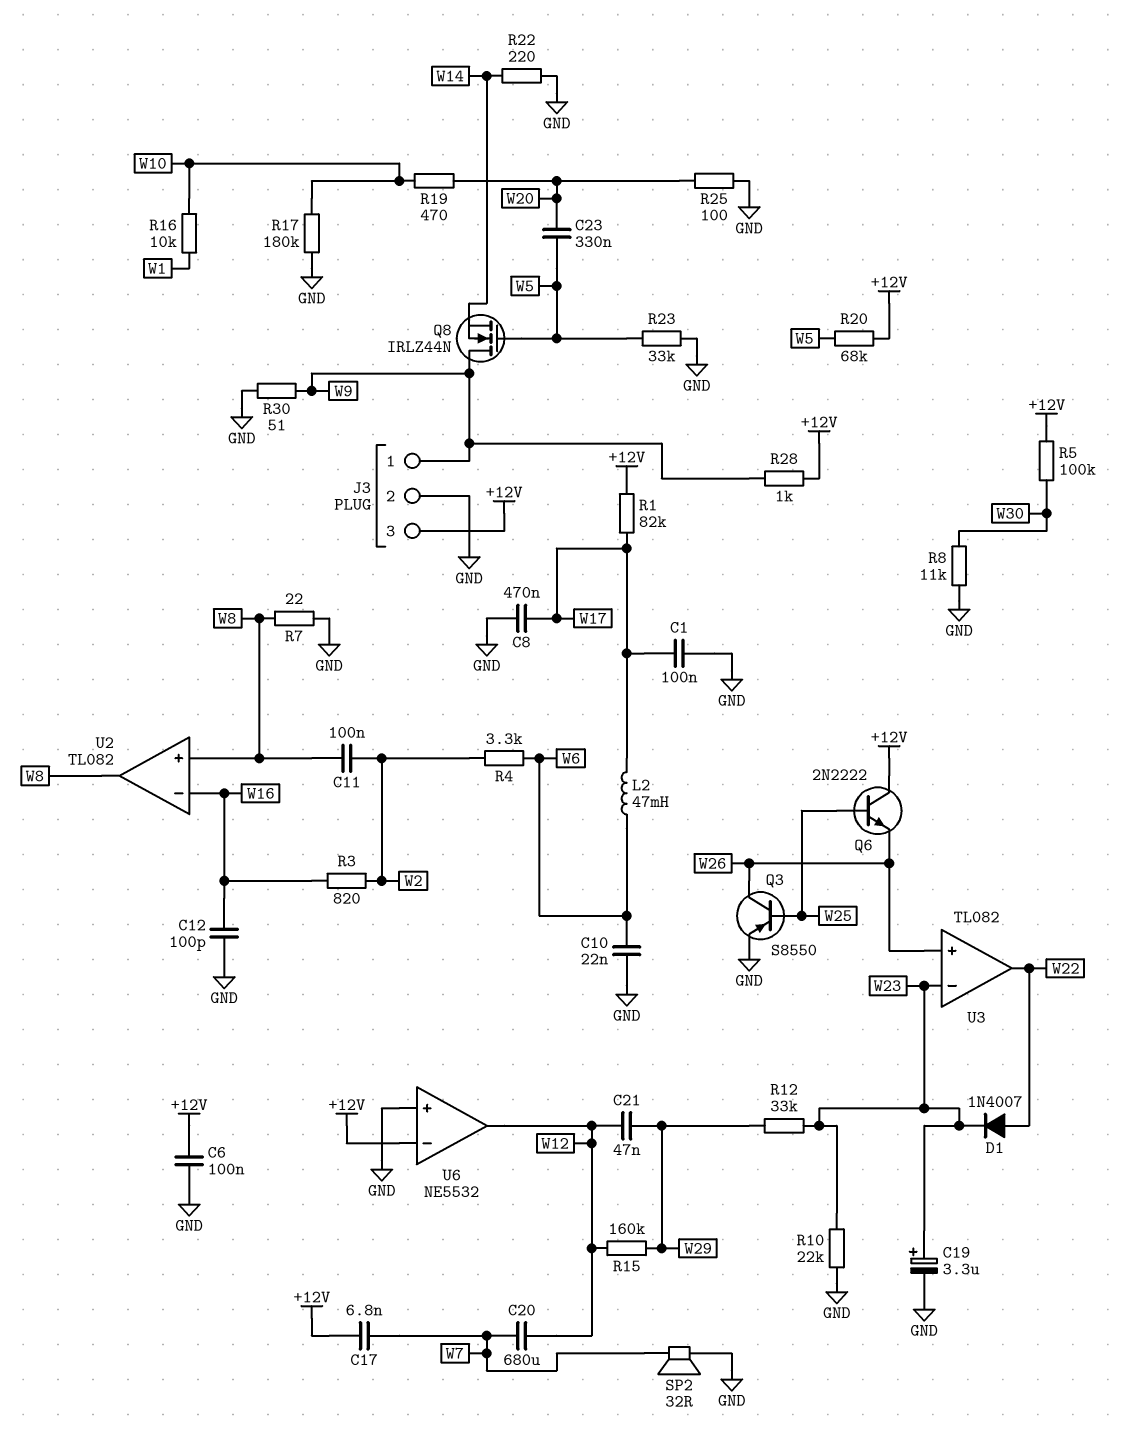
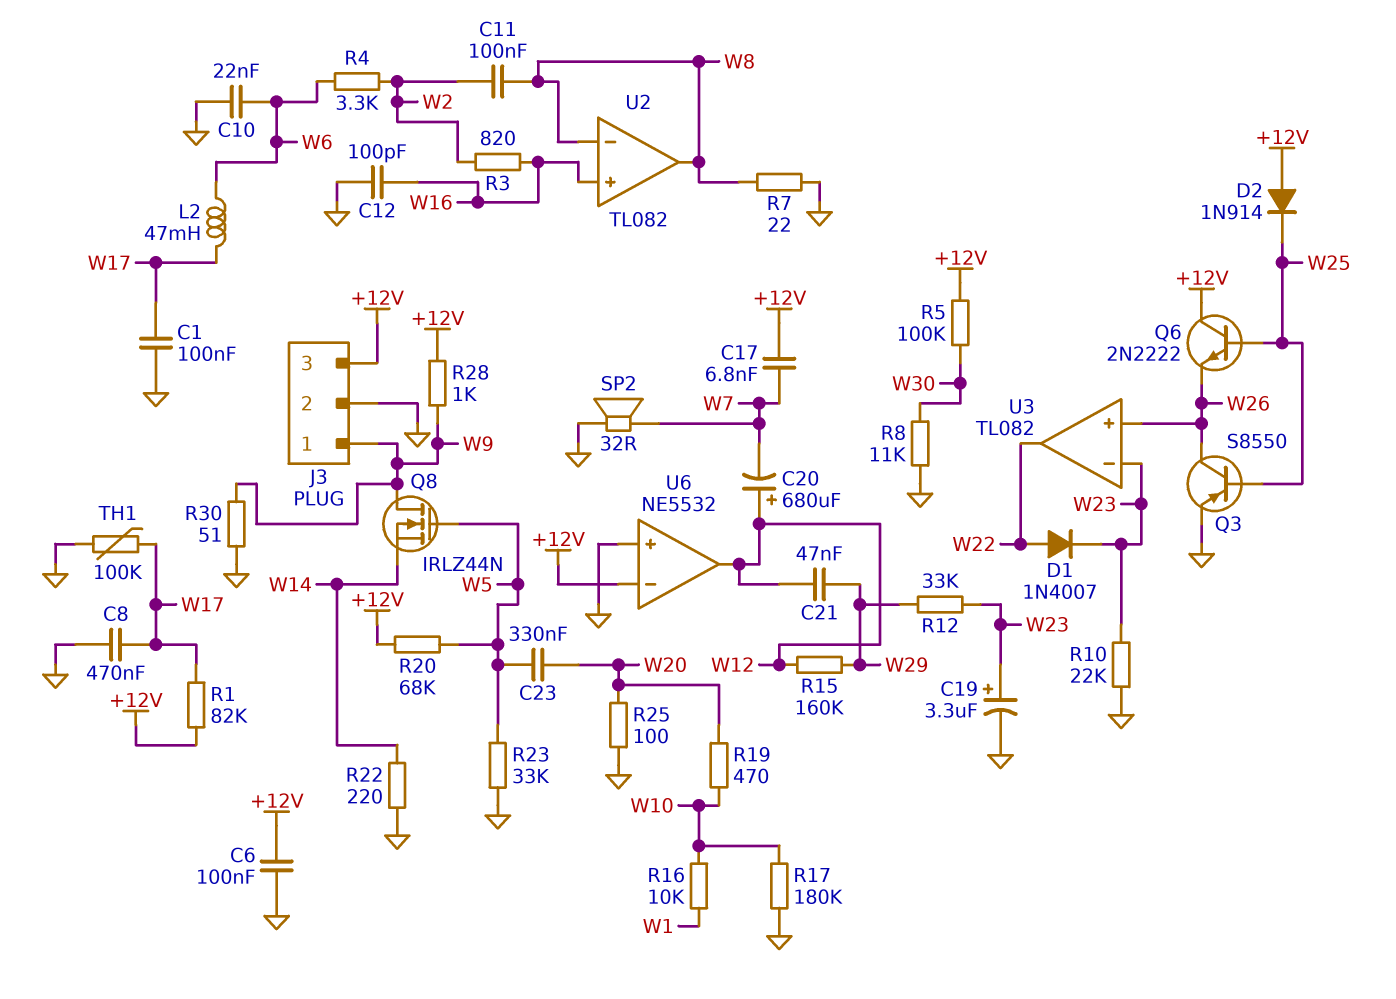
C20: 680uF (W7, W12) -> 680uF (plus W12, minus W7)
D2: none -> diode 1N914 (A +12V, K W25)
TH1: none -> 100k (GND, W17)
U2 pin in+: W8 -> W16
U2 pin in-: W16 -> W8

